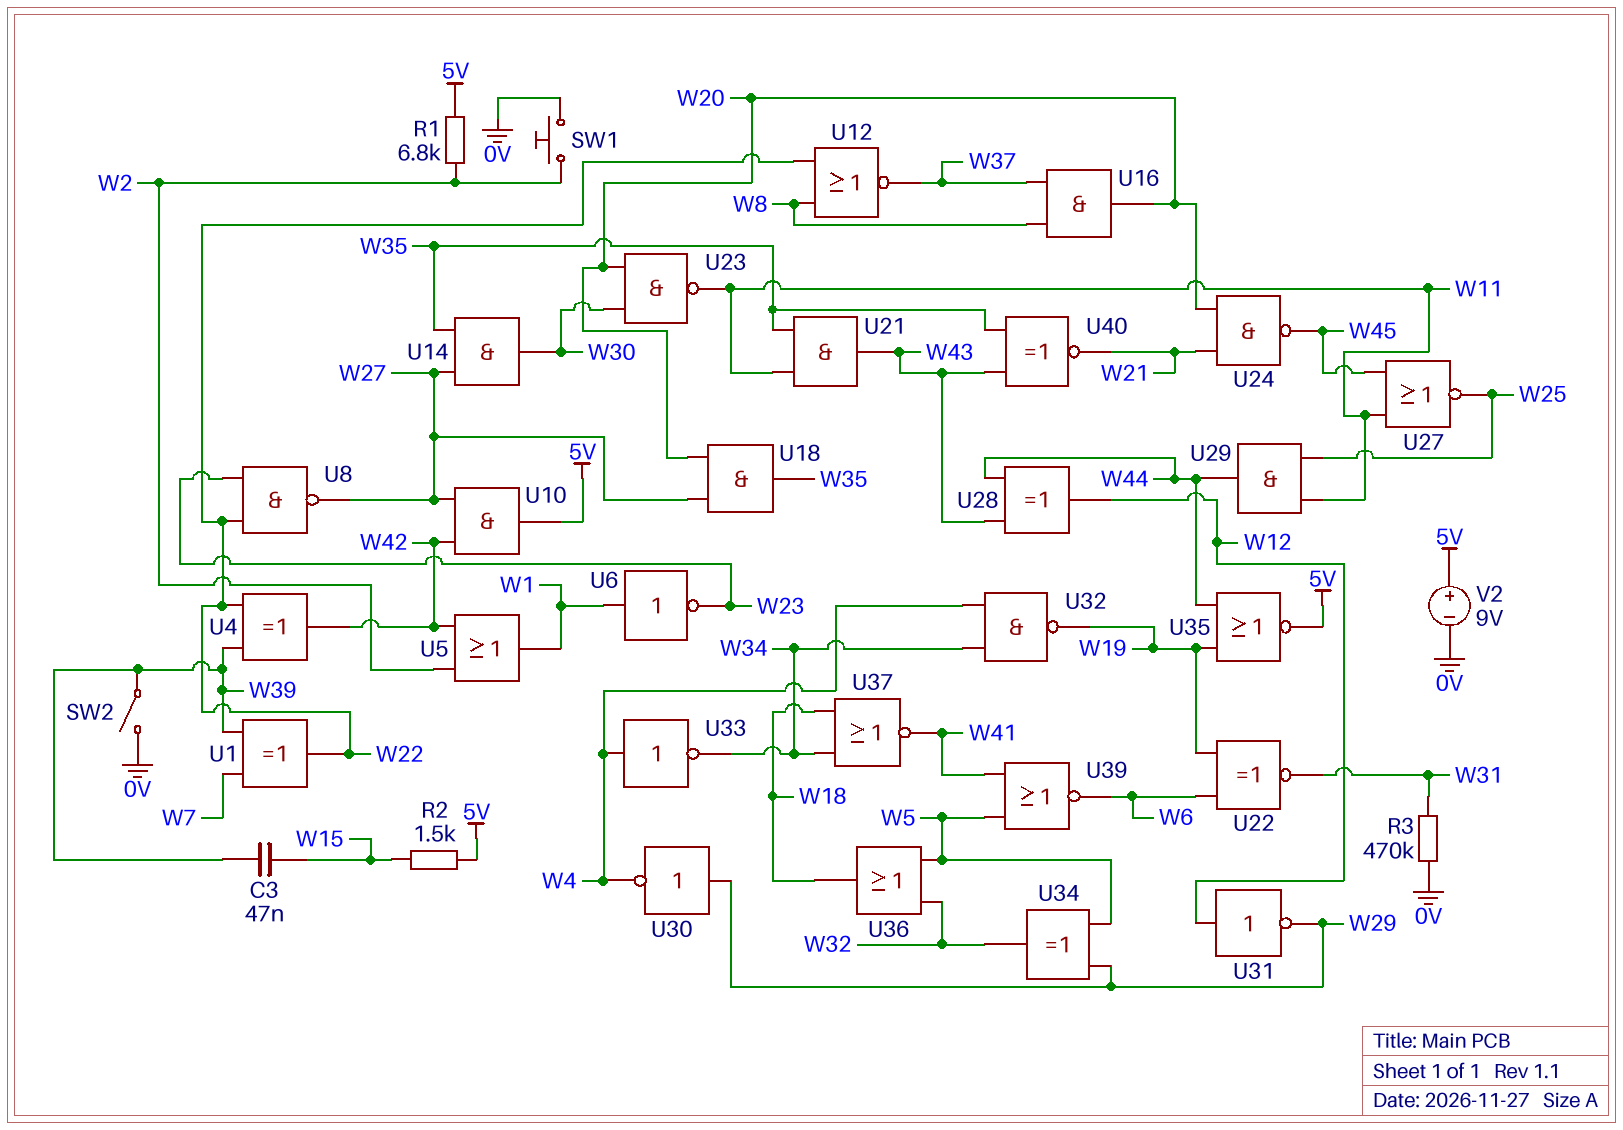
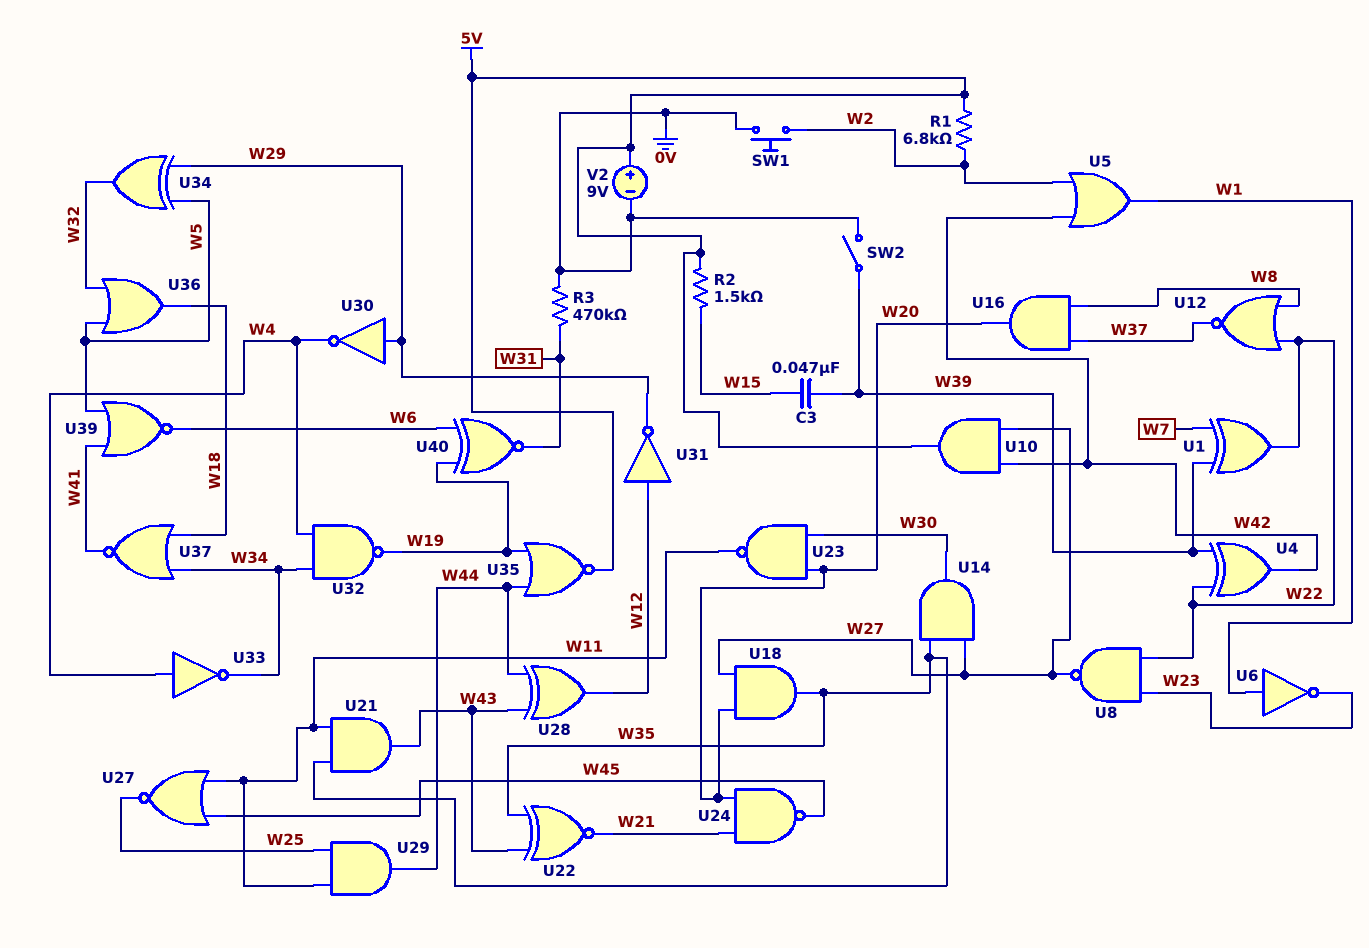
U22: XNOR (in W6, in W19, out W31) -> XNOR (in W35, in W43, out W21)
U40: XNOR (in W35, in W43, out W21) -> XNOR (in W6, in W19, out W31)

